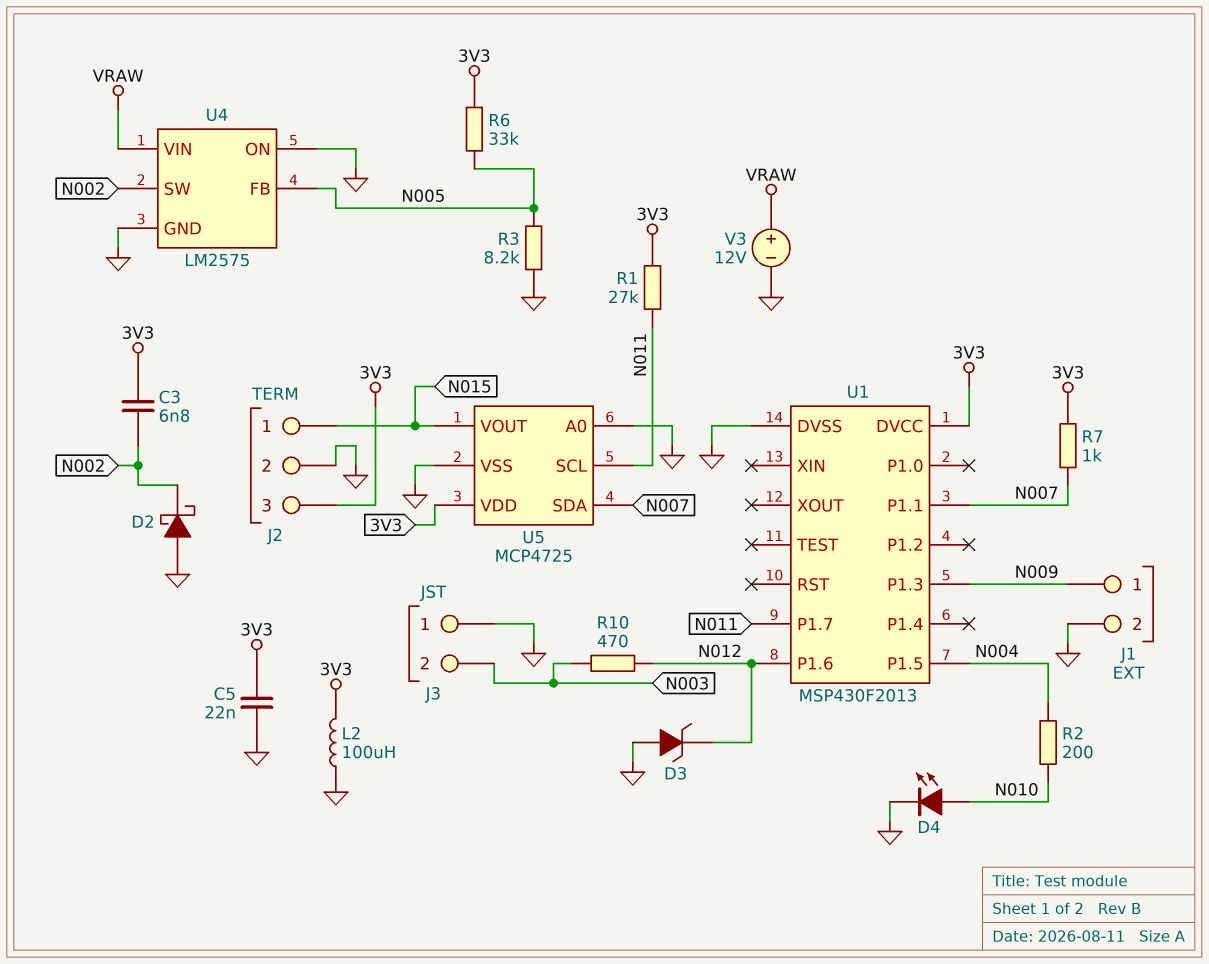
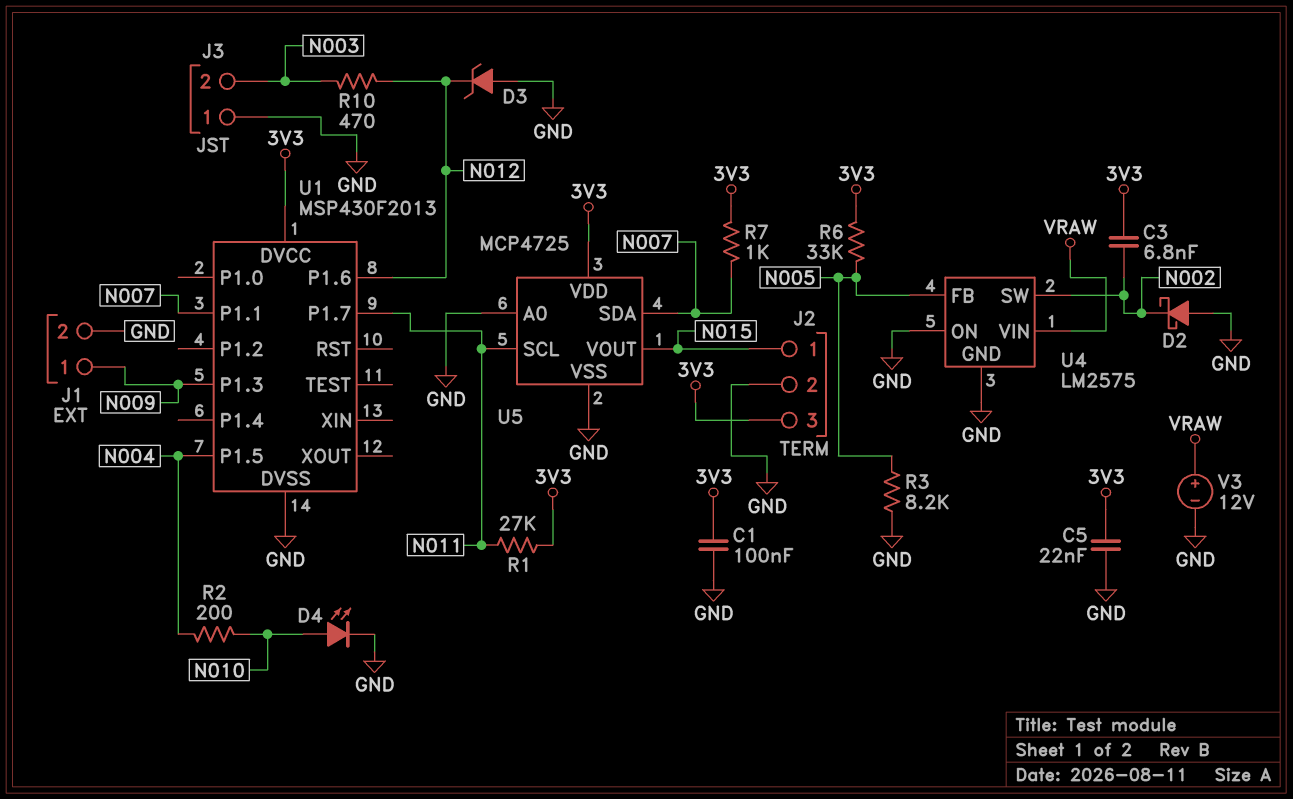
C1: none -> 100nF (3V3, GND)
L2: 100uH (3V3, GND) -> none

